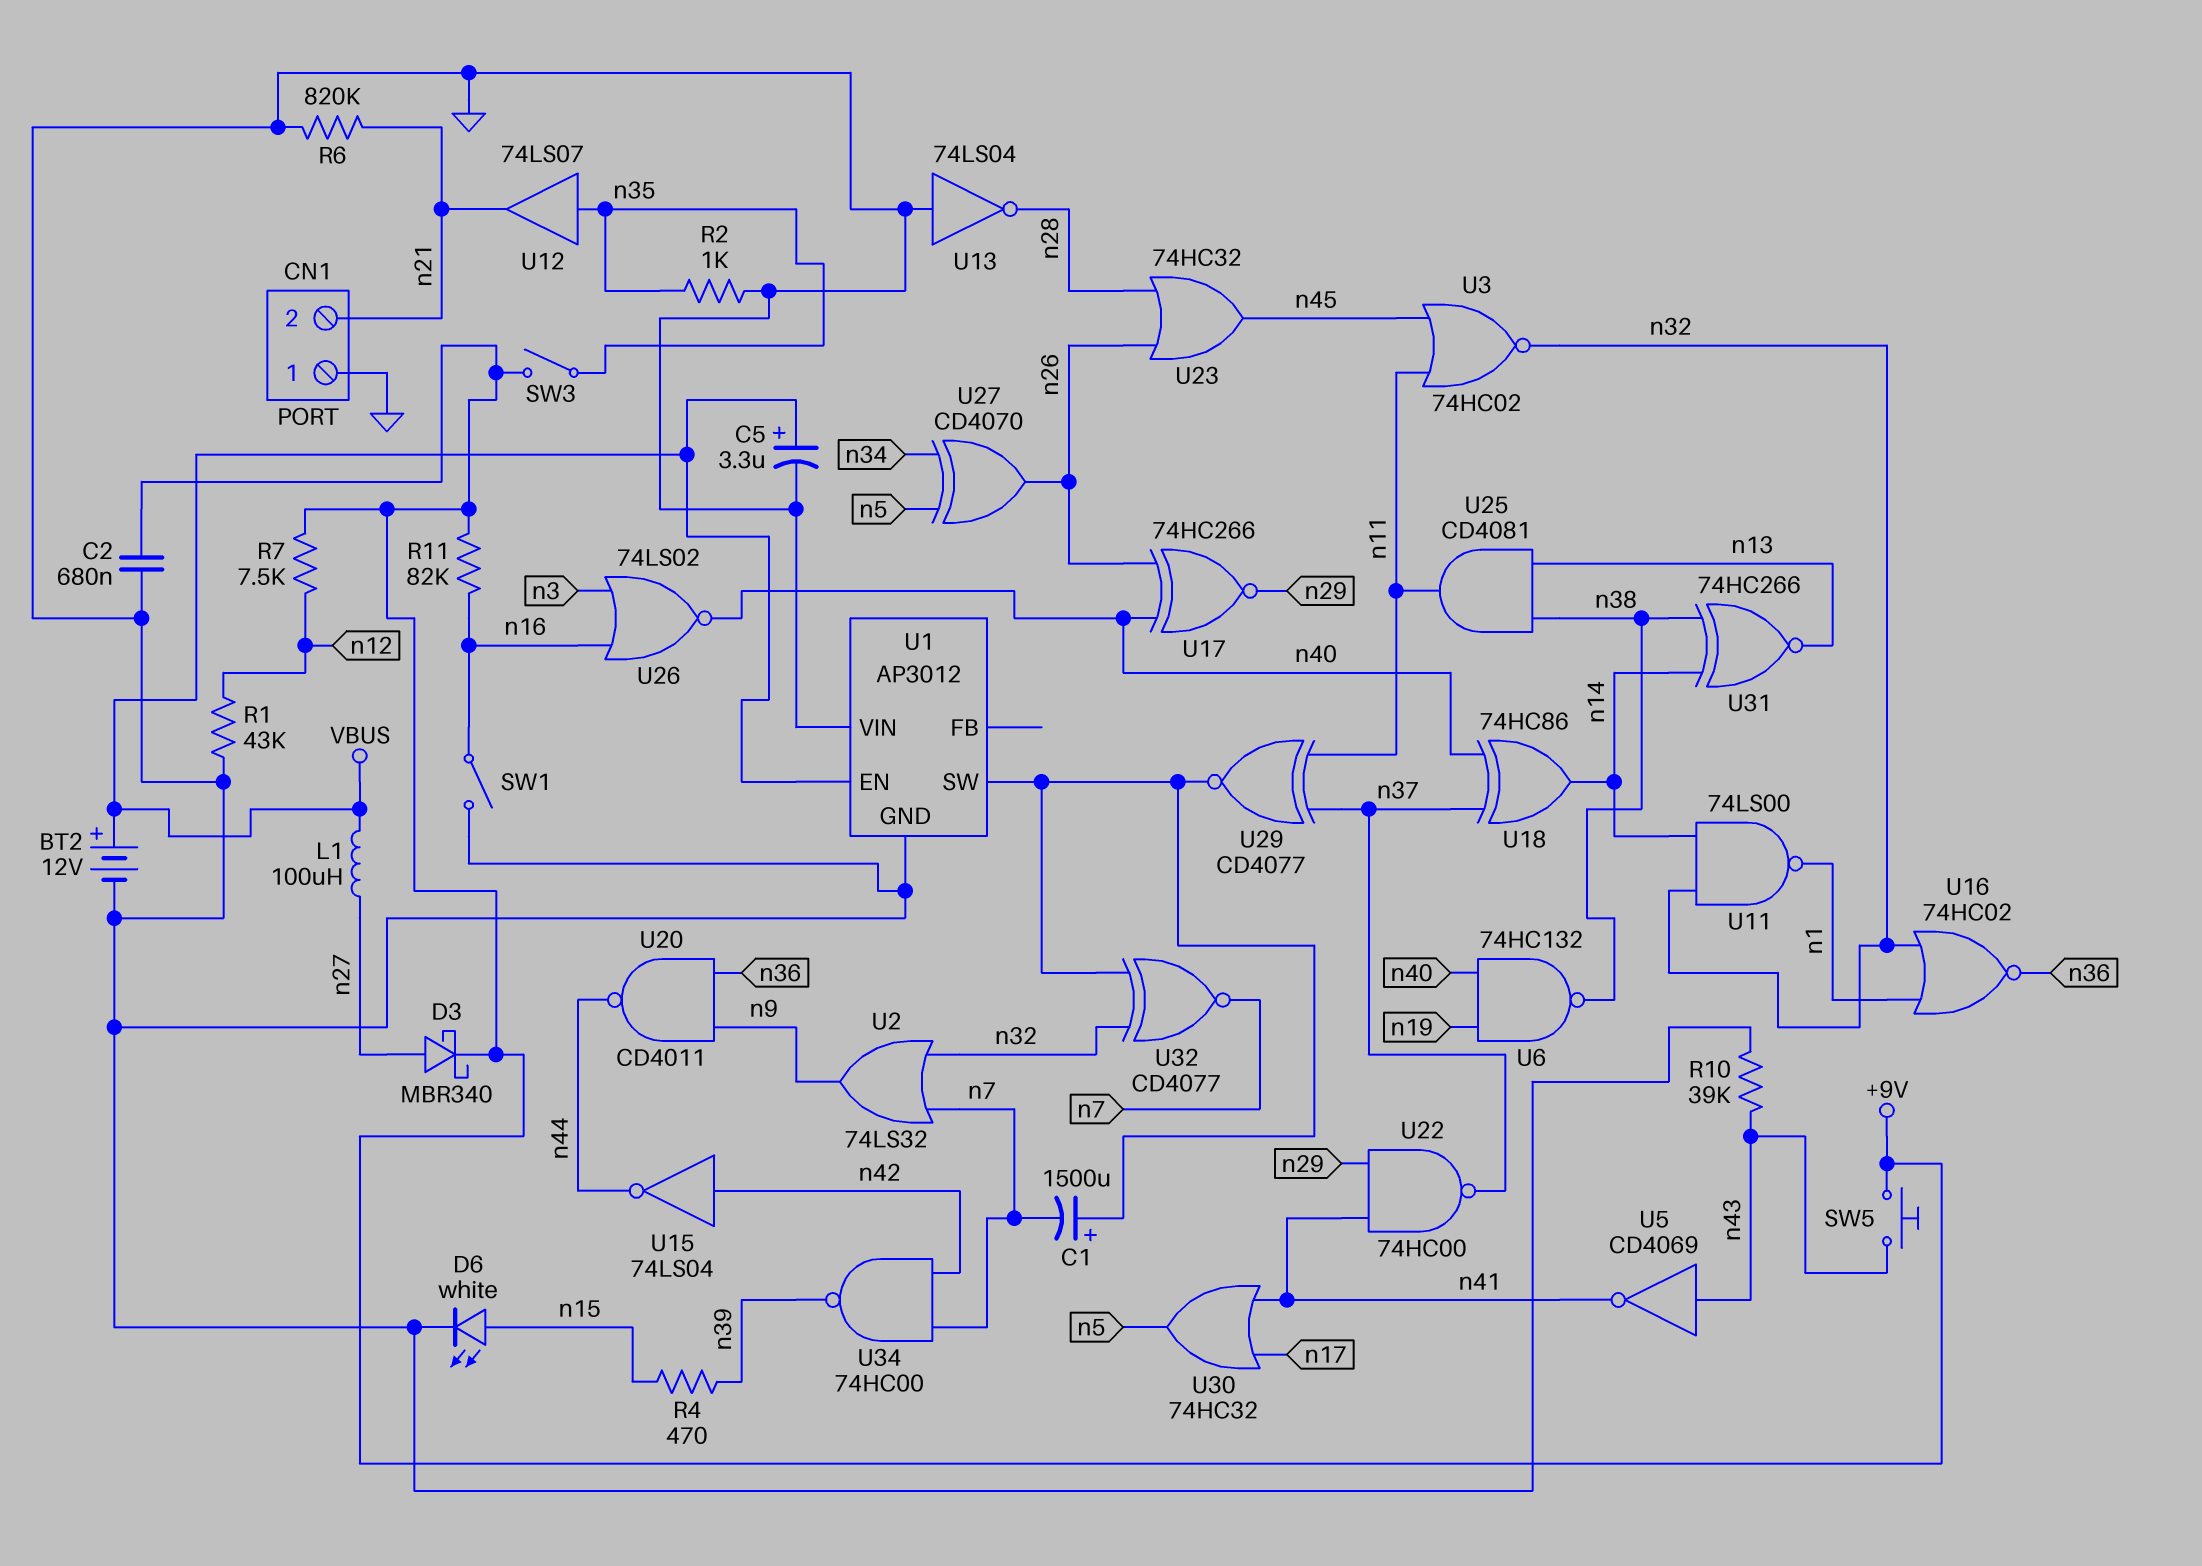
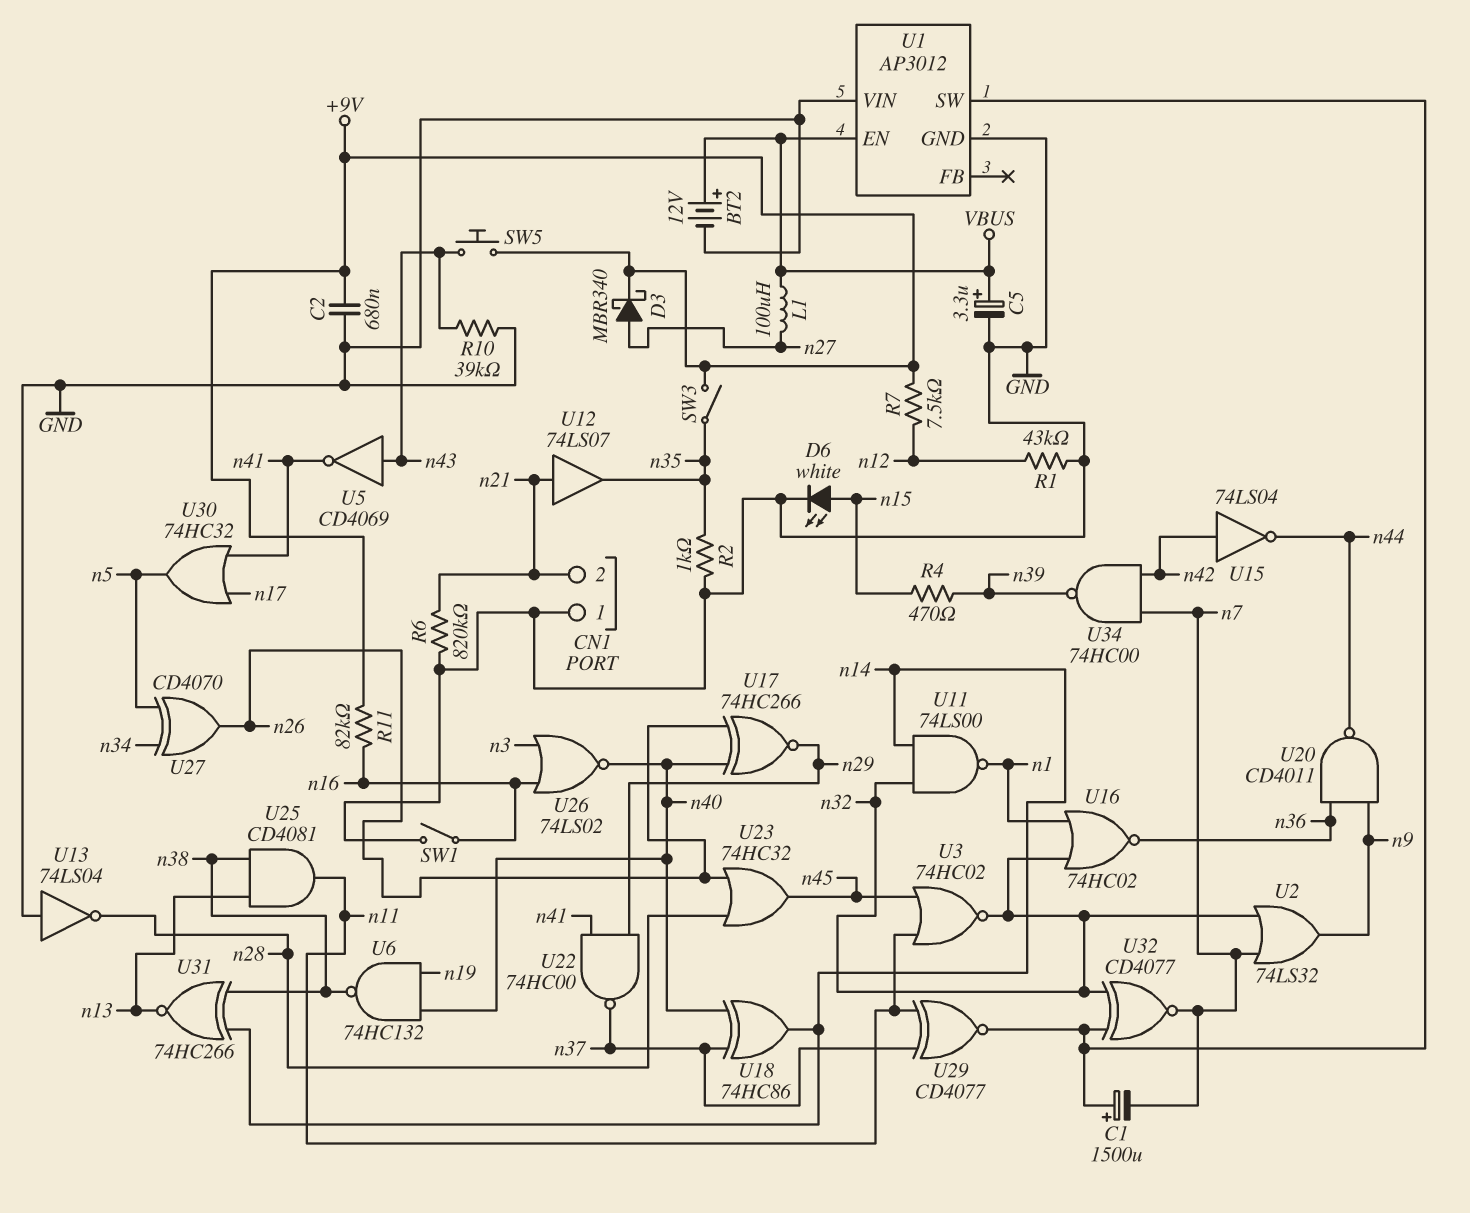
U12: buffer 74LS07 (in n35, out n21) -> buffer 74LS07 (in n21, out n35)

